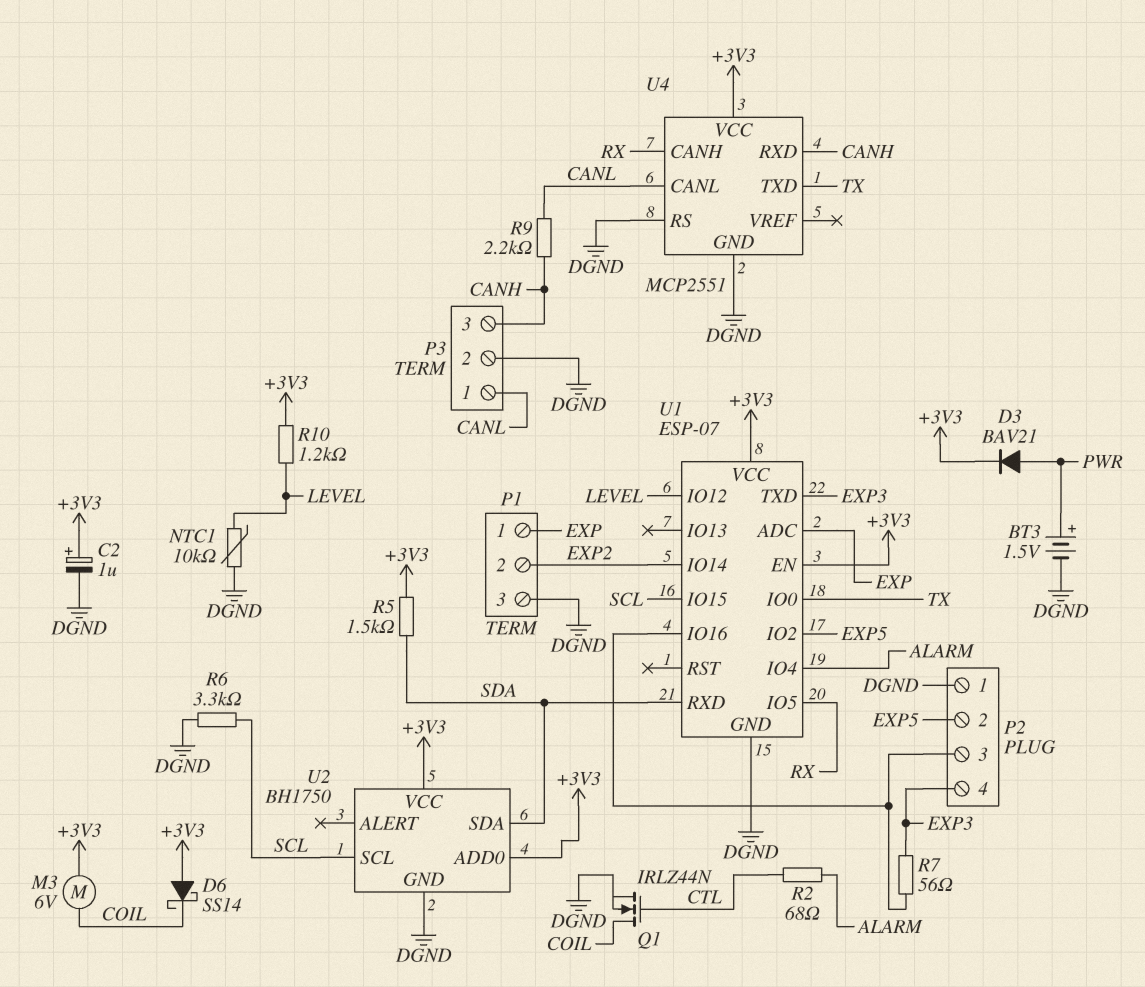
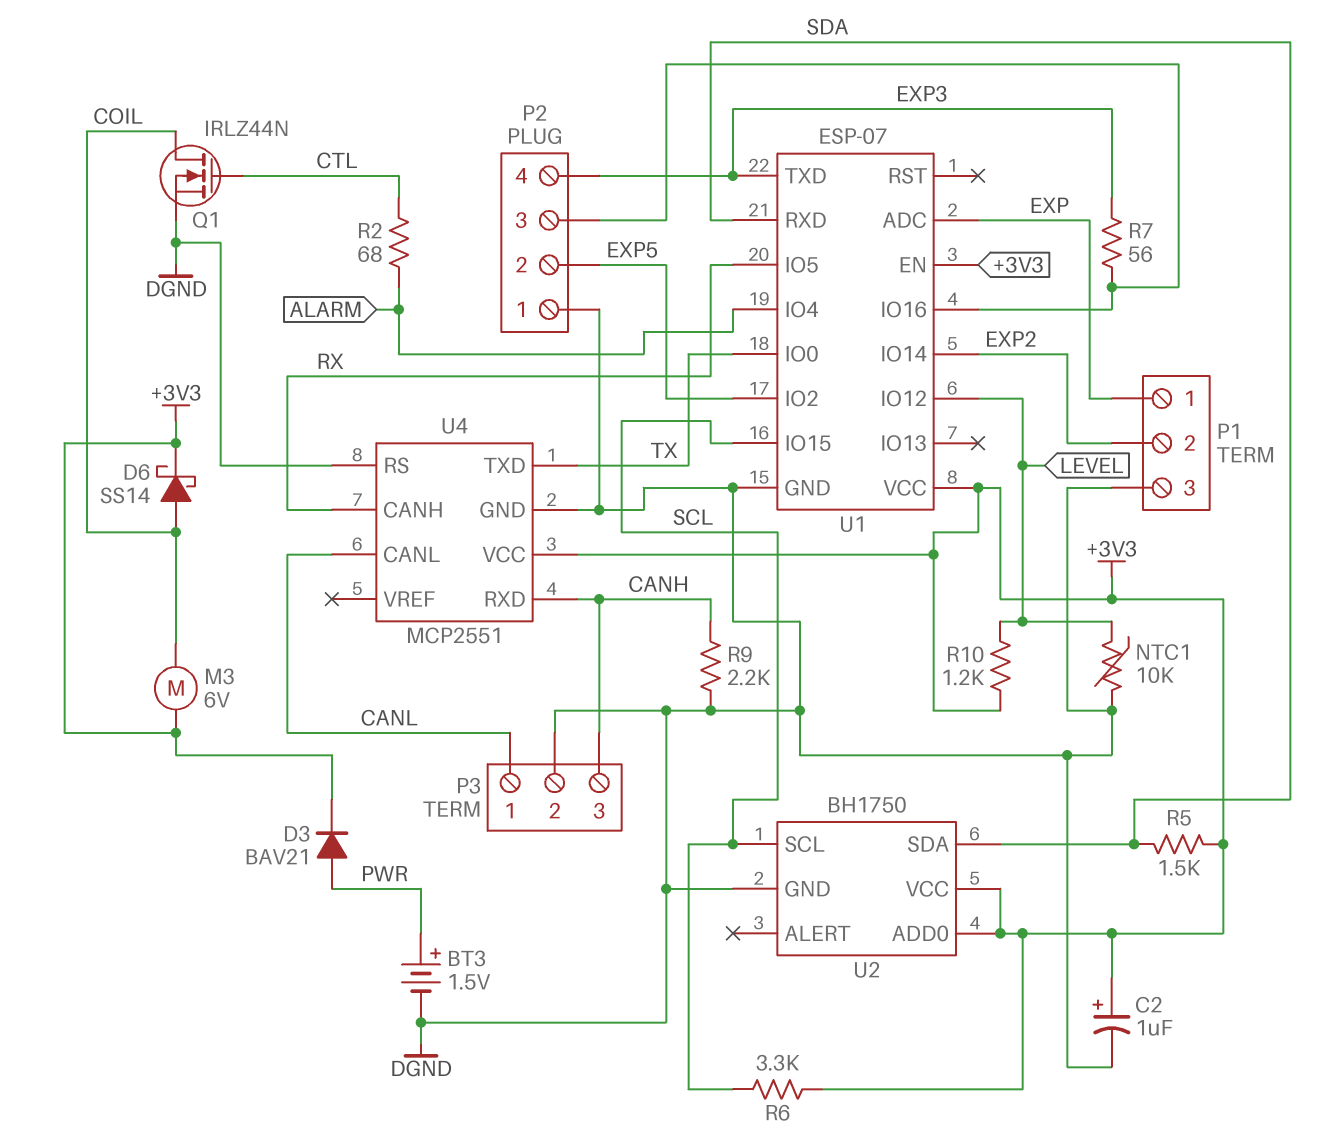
D6: schottky SS14 (A +3V3, K COIL) -> schottky SS14 (A COIL, K +3V3)
R6: 3.3k (DGND, SCL) -> 3.3k (+3V3, SCL)
R9: 2.2k (CANH, CANL) -> 2.2k (CANH, DGND)

